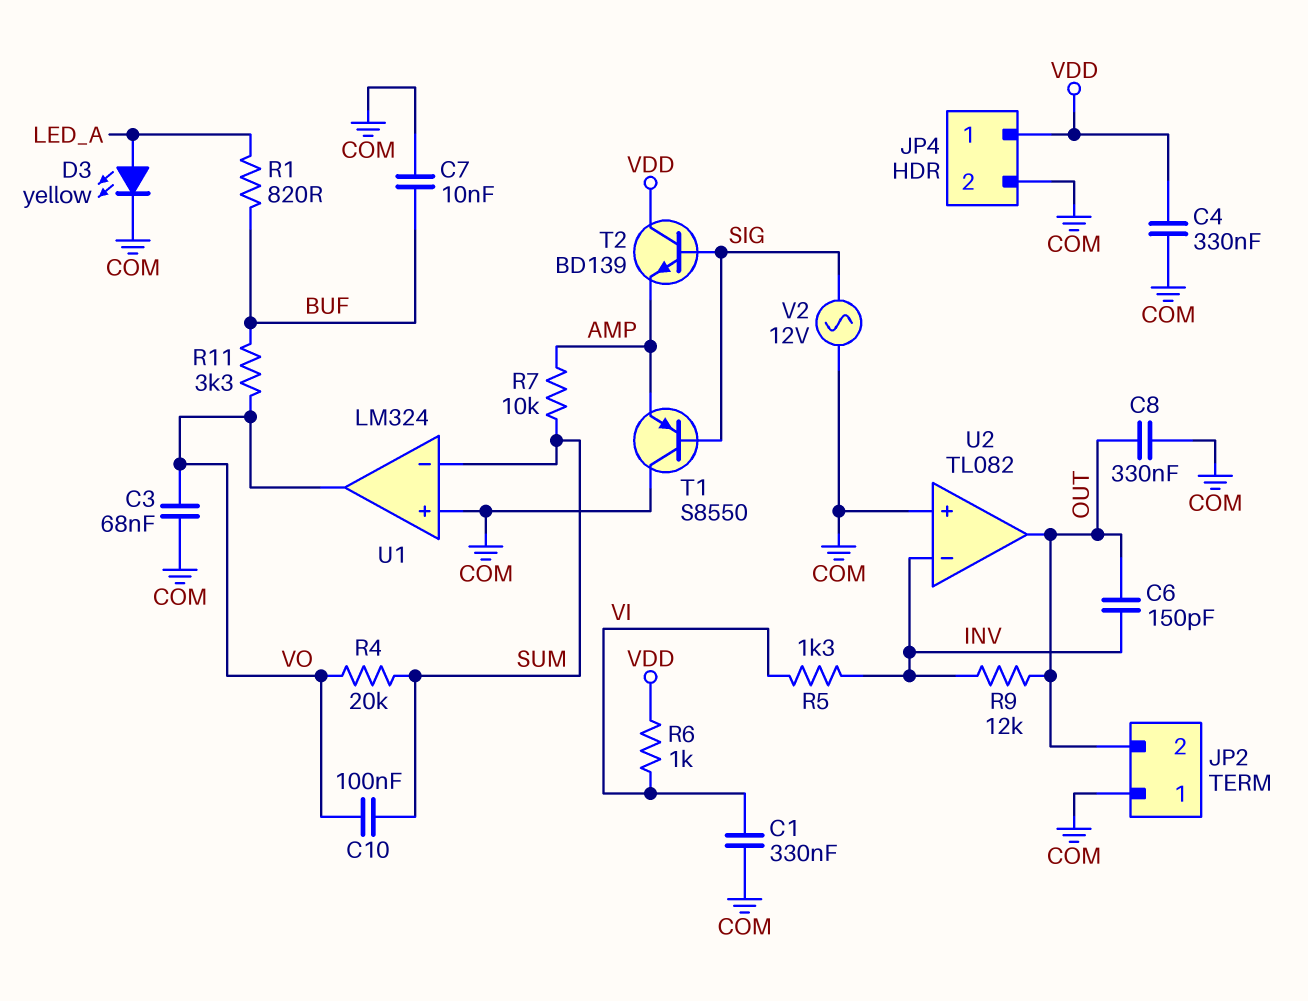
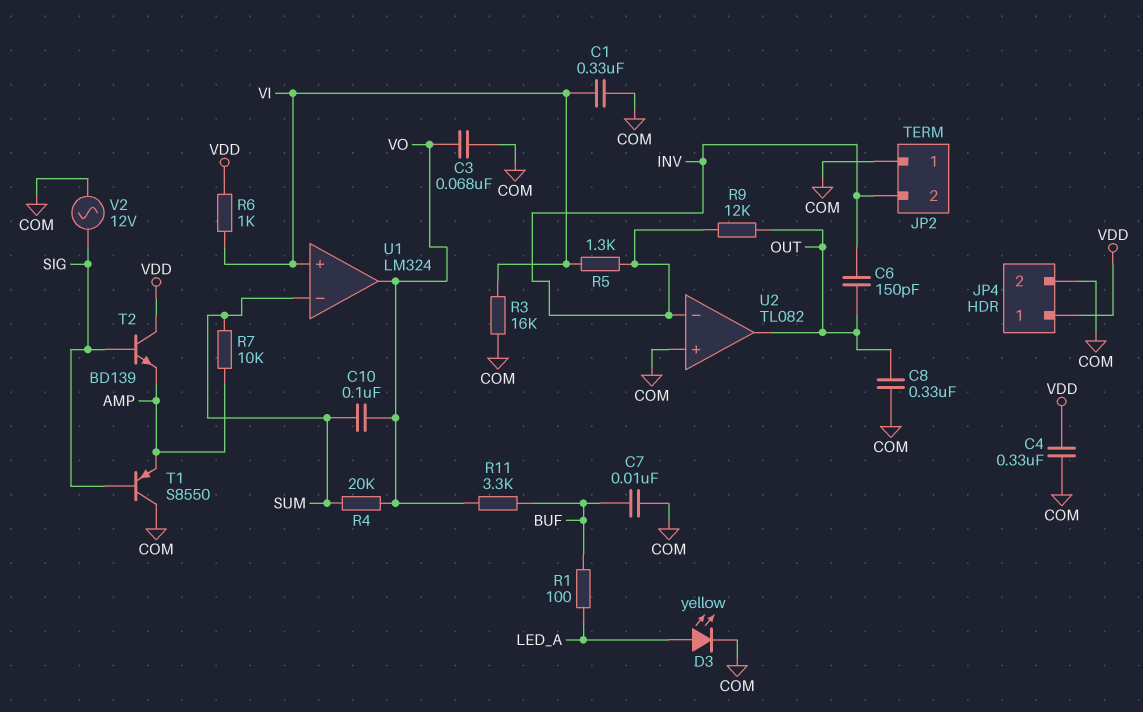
JP2 pin 2: OUT -> INV
R1: 820 (BUF, LED_A) -> 100 (BUF, LED_A)
R3: none -> 16k (COM, VI)
U1 pin in+: COM -> VI

